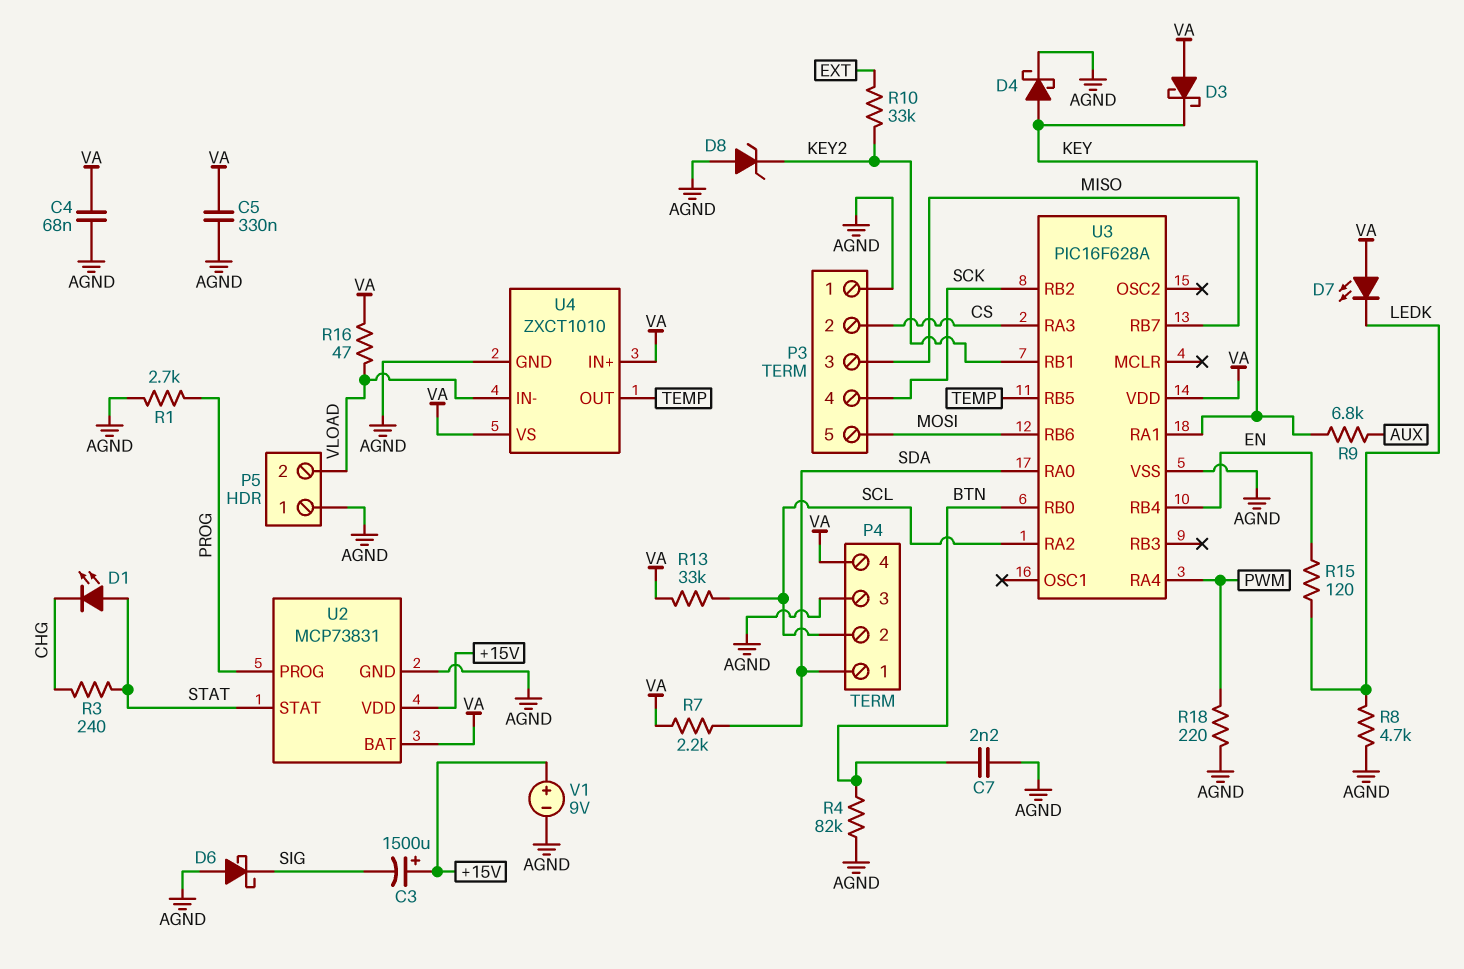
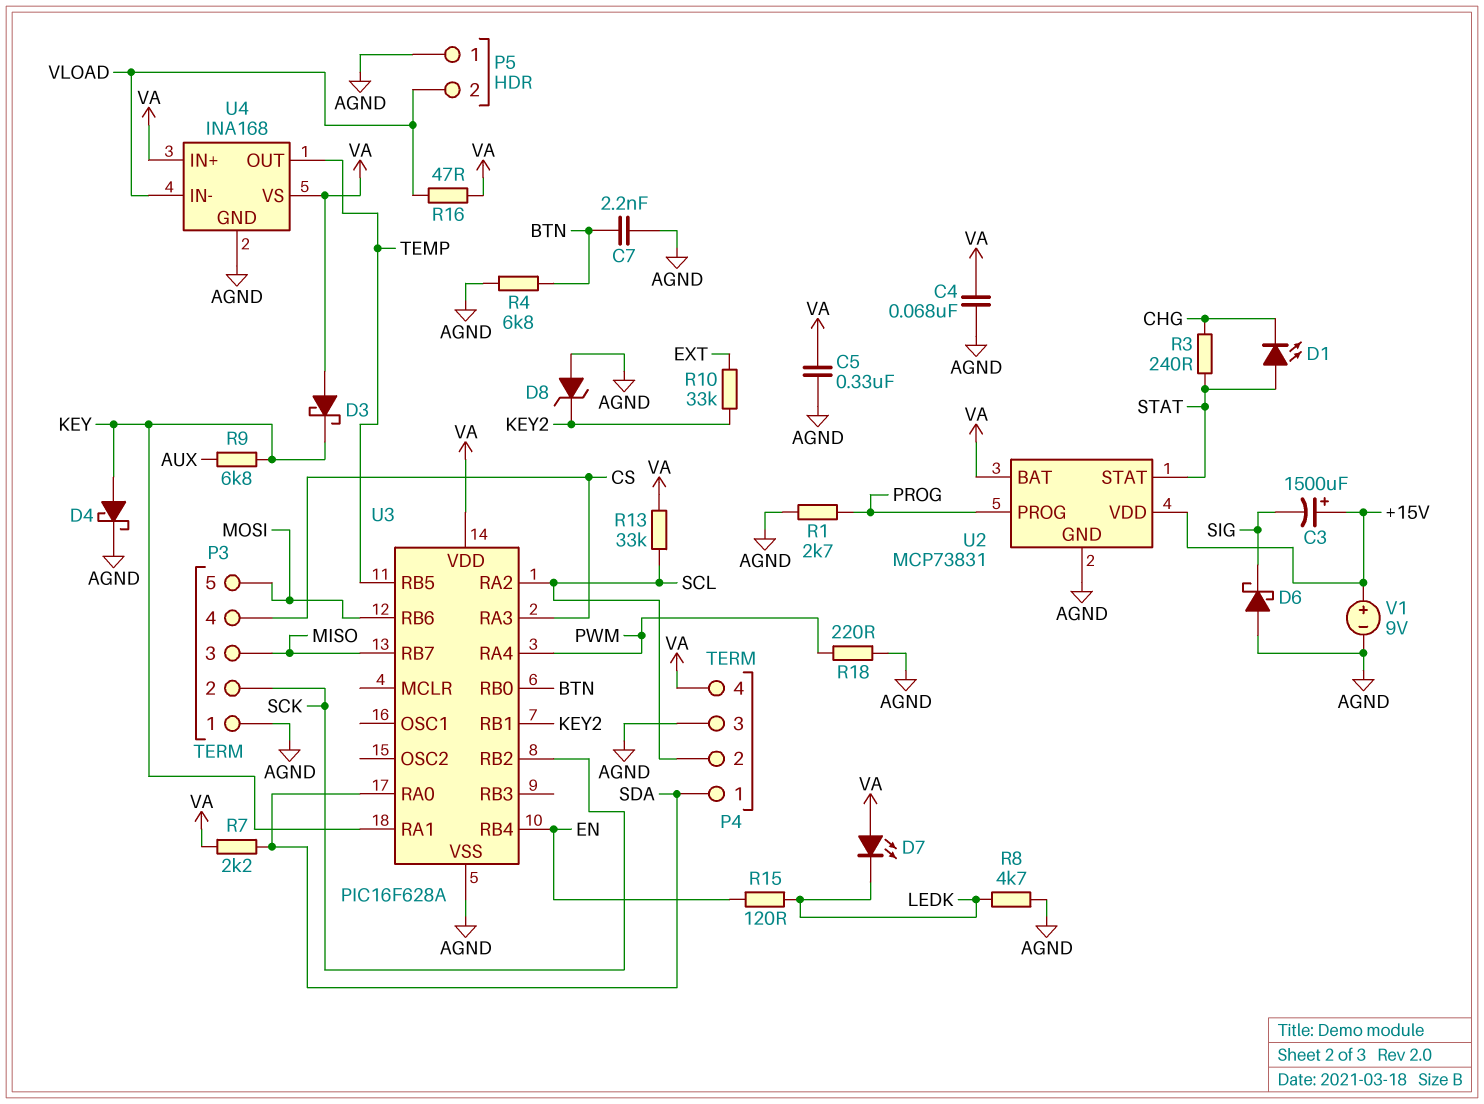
P3 pin 2: CS -> SCK
P3 pin 4: SCK -> CS
R4: 82k (AGND, BTN) -> 6.8k (AGND, BTN)
U4: ZXCT1010 -> INA168

